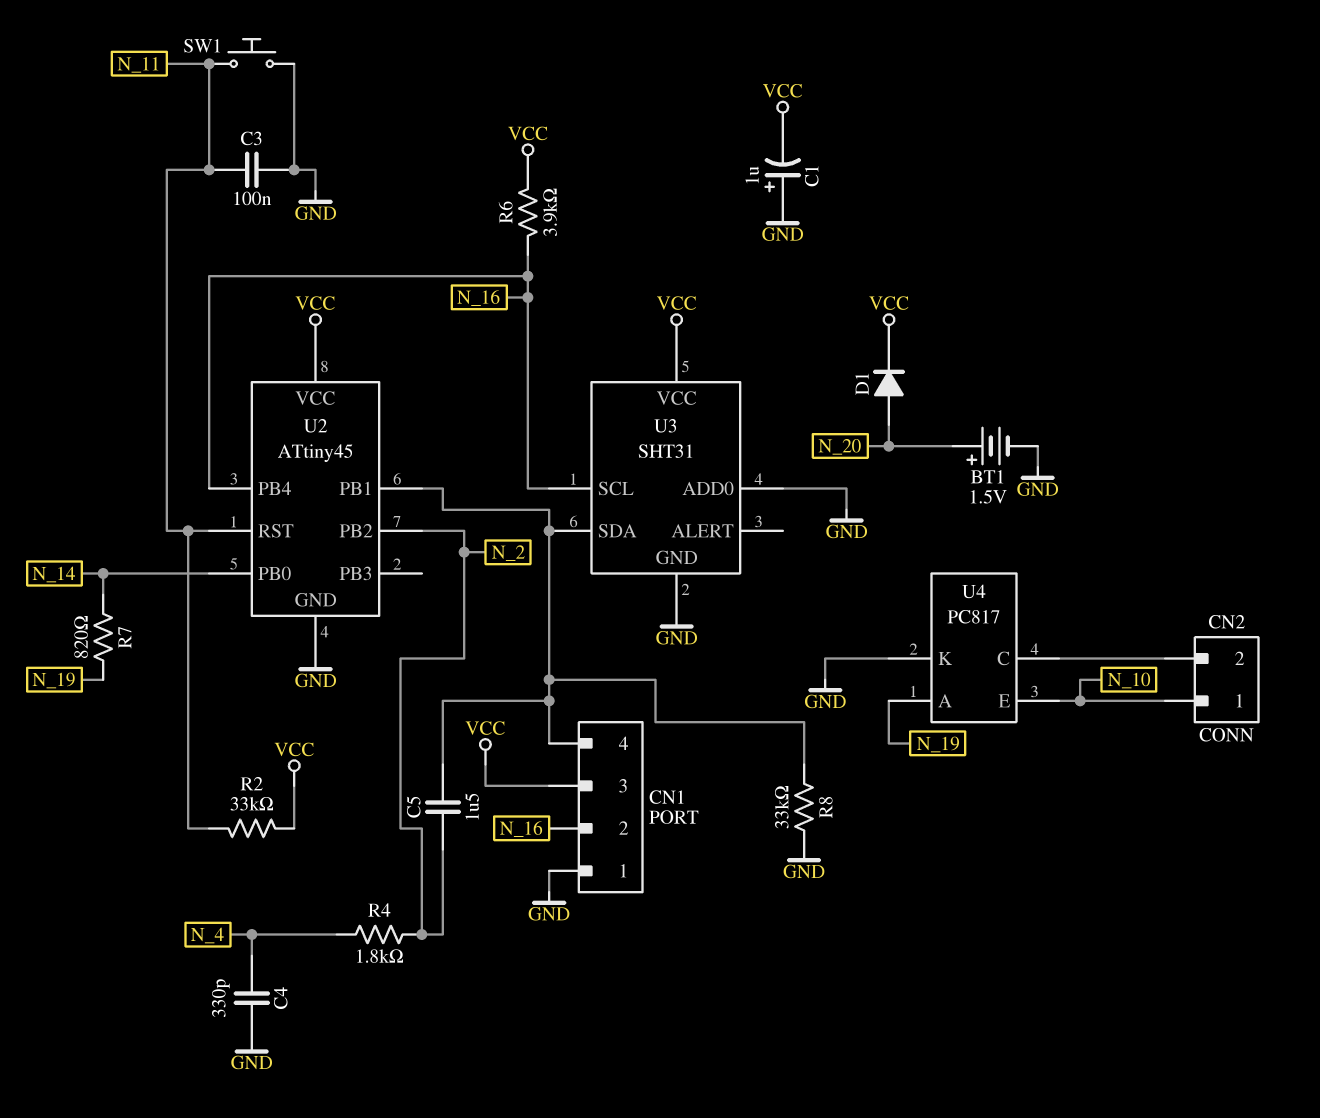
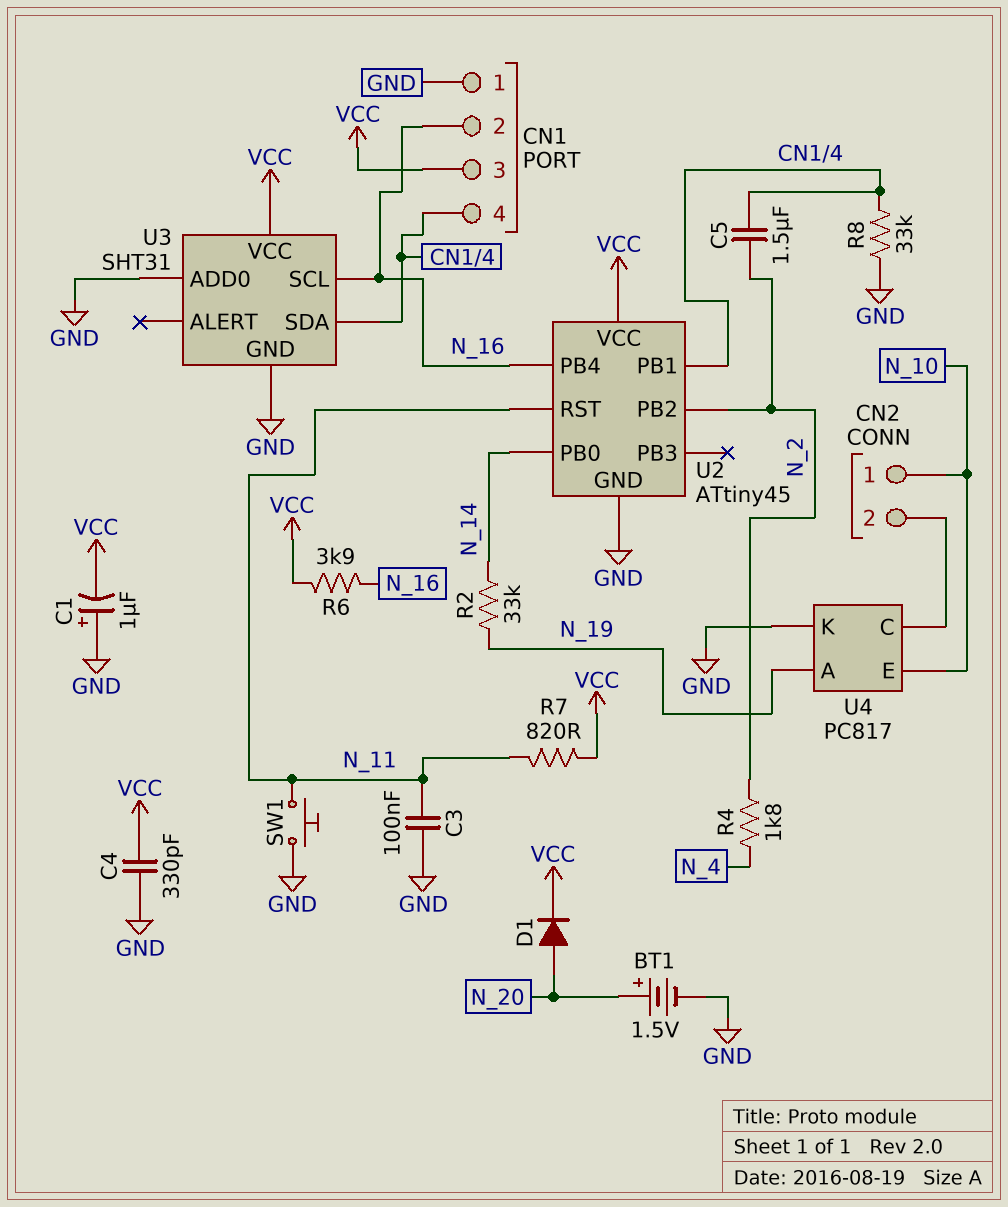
C4: 330pF (GND, N_4) -> 330pF (GND, VCC)
R2: 33k (N_11, VCC) -> 33k (N_14, N_19)
R7: 820 (N_14, N_19) -> 820 (N_11, VCC)

